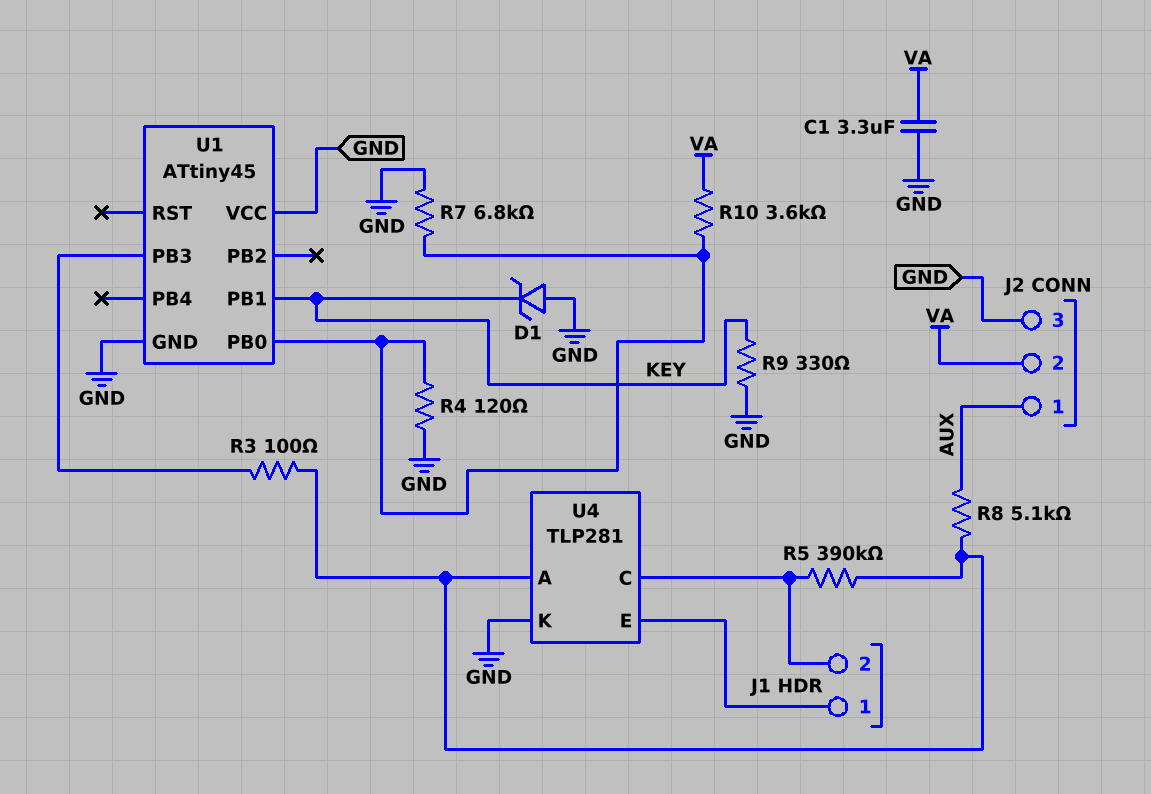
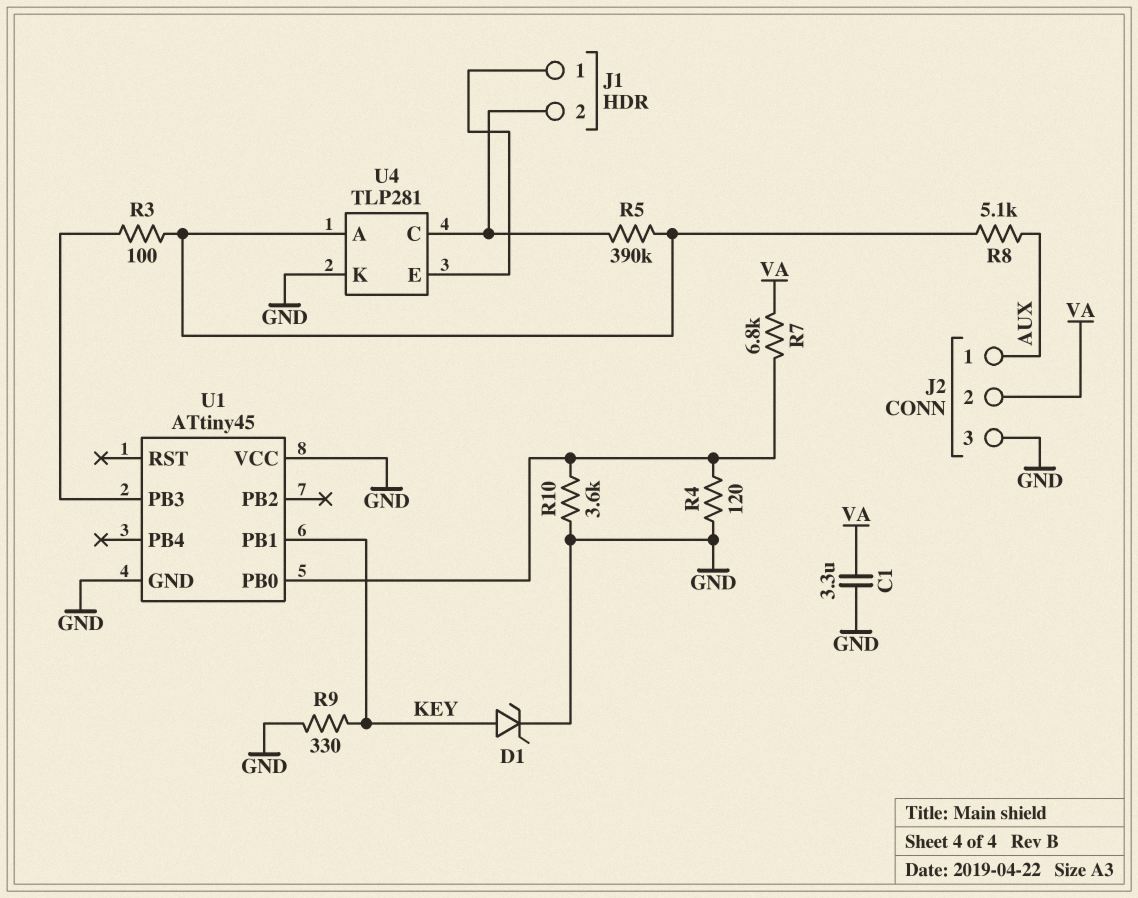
D1: zener (A GND, K KEY) -> zener (A KEY, K GND)
R7: 6.8k (GND, U1/PB0) -> 6.8k (U1/PB0, VA)
R10: 3.6k (U1/PB0, VA) -> 3.6k (GND, U1/PB0)

